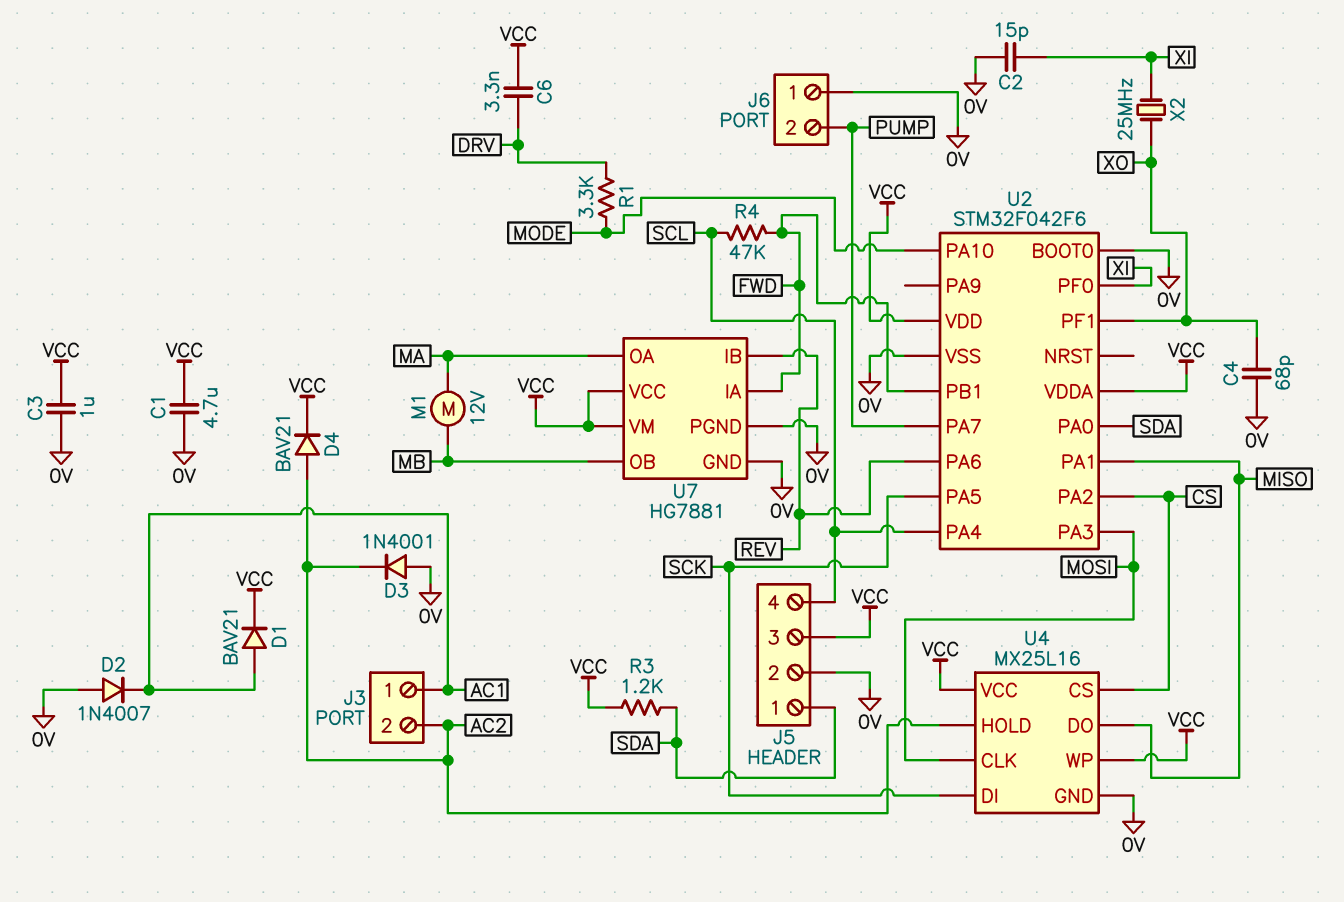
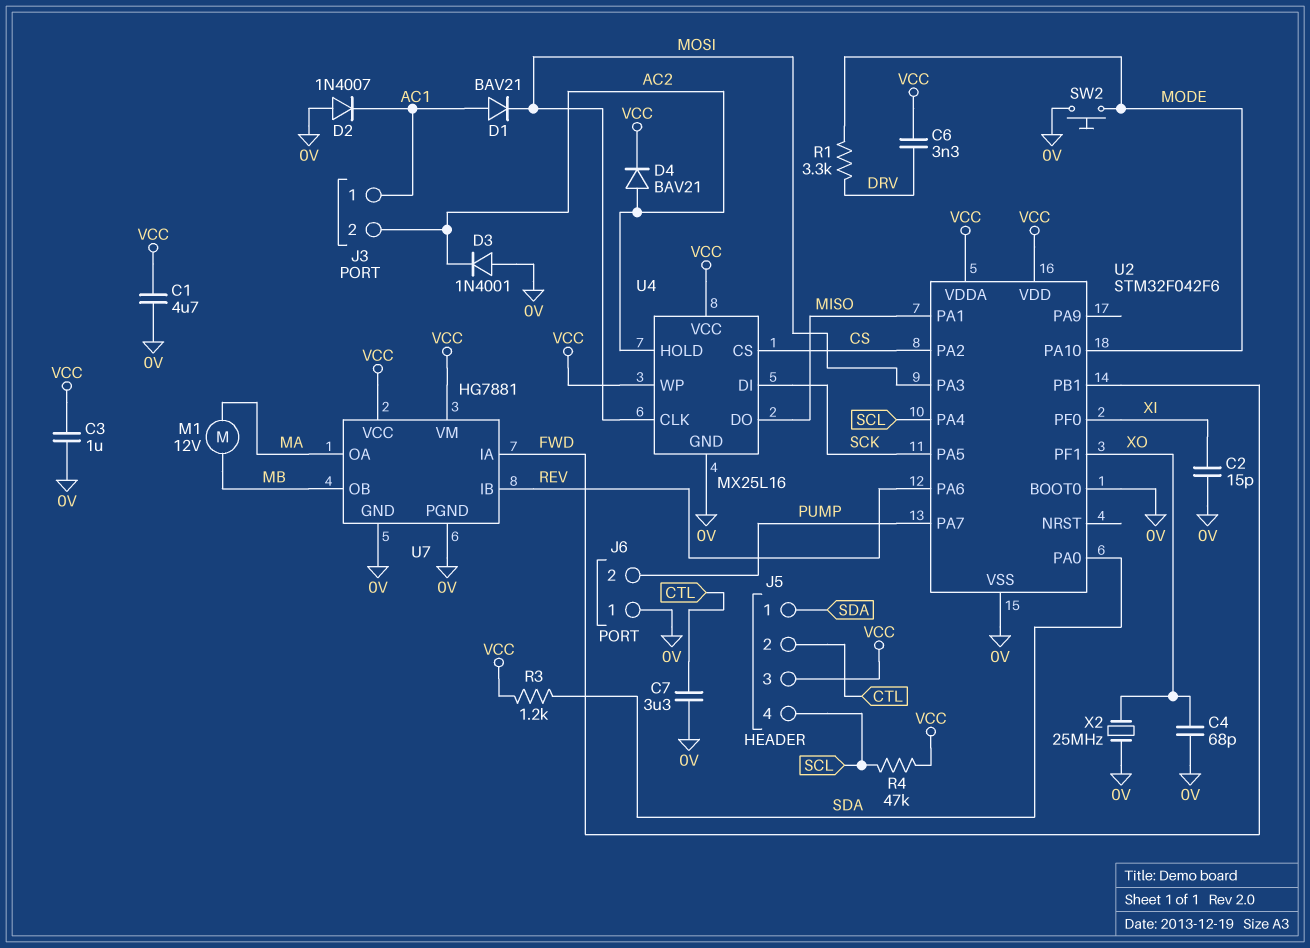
C7: none -> 3.3uF (0V, CTL)
D1: diode BAV21 (A AC1, K VCC) -> diode BAV21 (A AC1, K MOSI)
J5 pin 2: 0V -> CTL
R4: 47k (FWD, SCL) -> 47k (SCL, VCC)
SW2: none -> button (0V, MODE)
X2: 25MHz (XI, XO) -> 25MHz (0V, XO)

